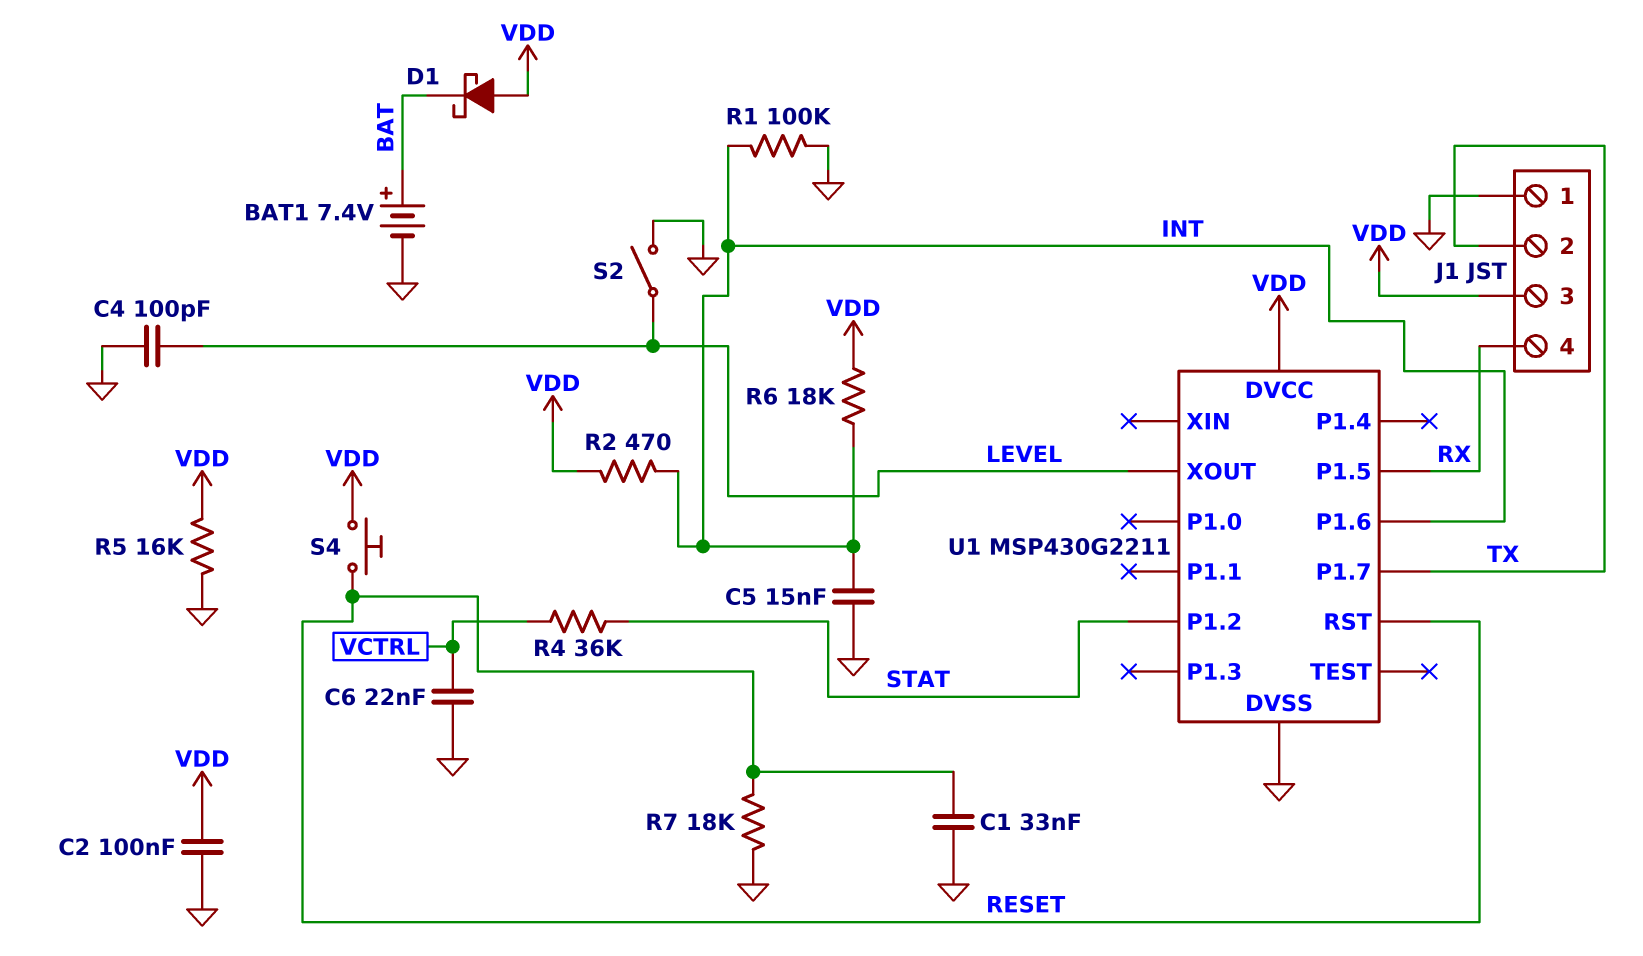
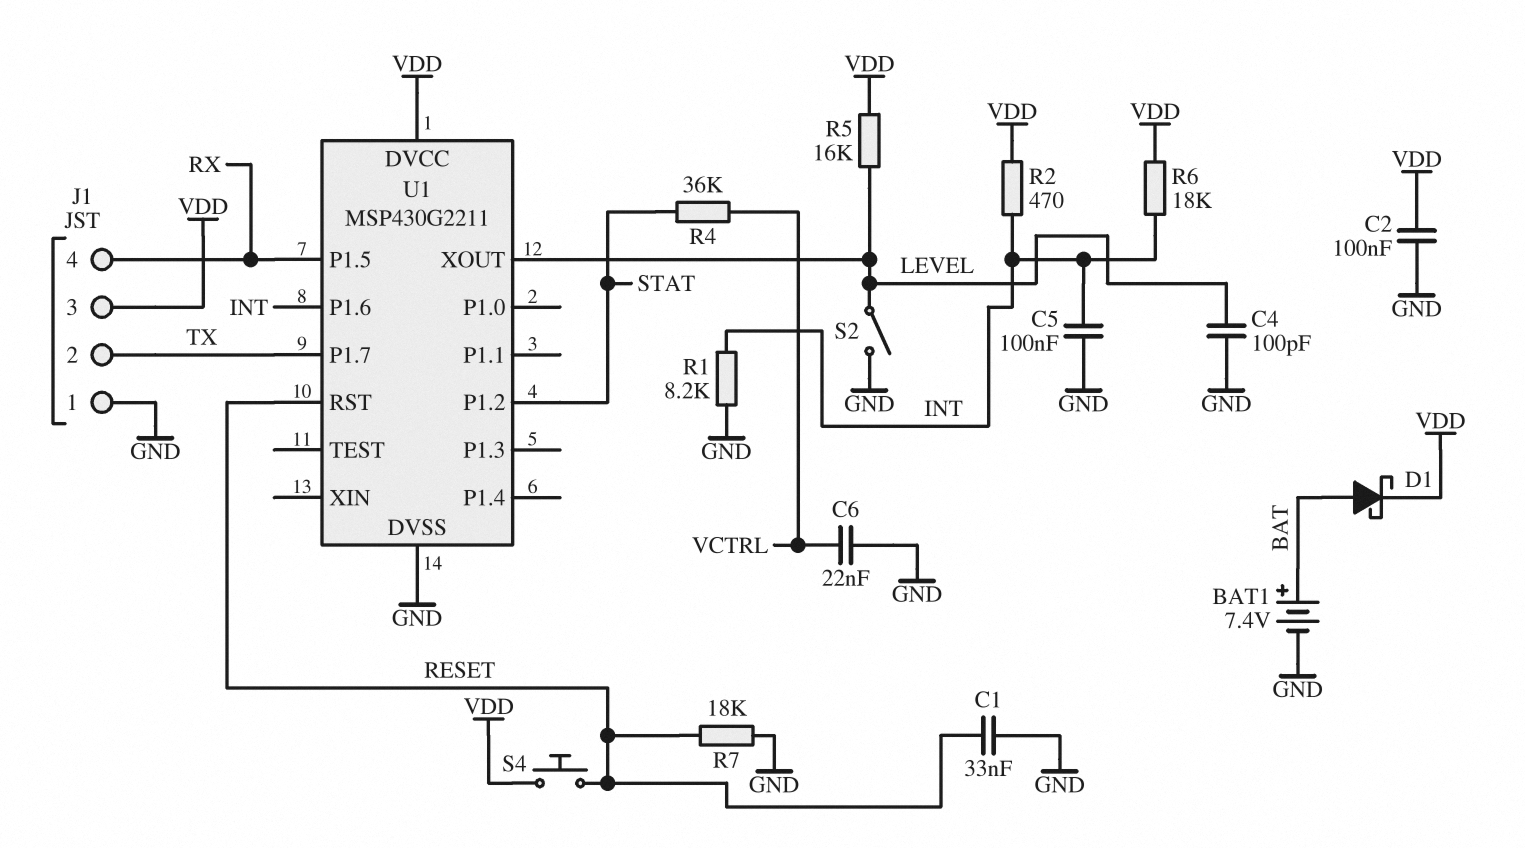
C5: 15nF (GND, INT) -> 100nF (GND, INT)
D1: schottky (A VDD, K BAT) -> schottky (A BAT, K VDD)
R1: 100k (GND, INT) -> 8.2k (GND, INT)
R5: 16k (GND, VDD) -> 16k (LEVEL, VDD)

